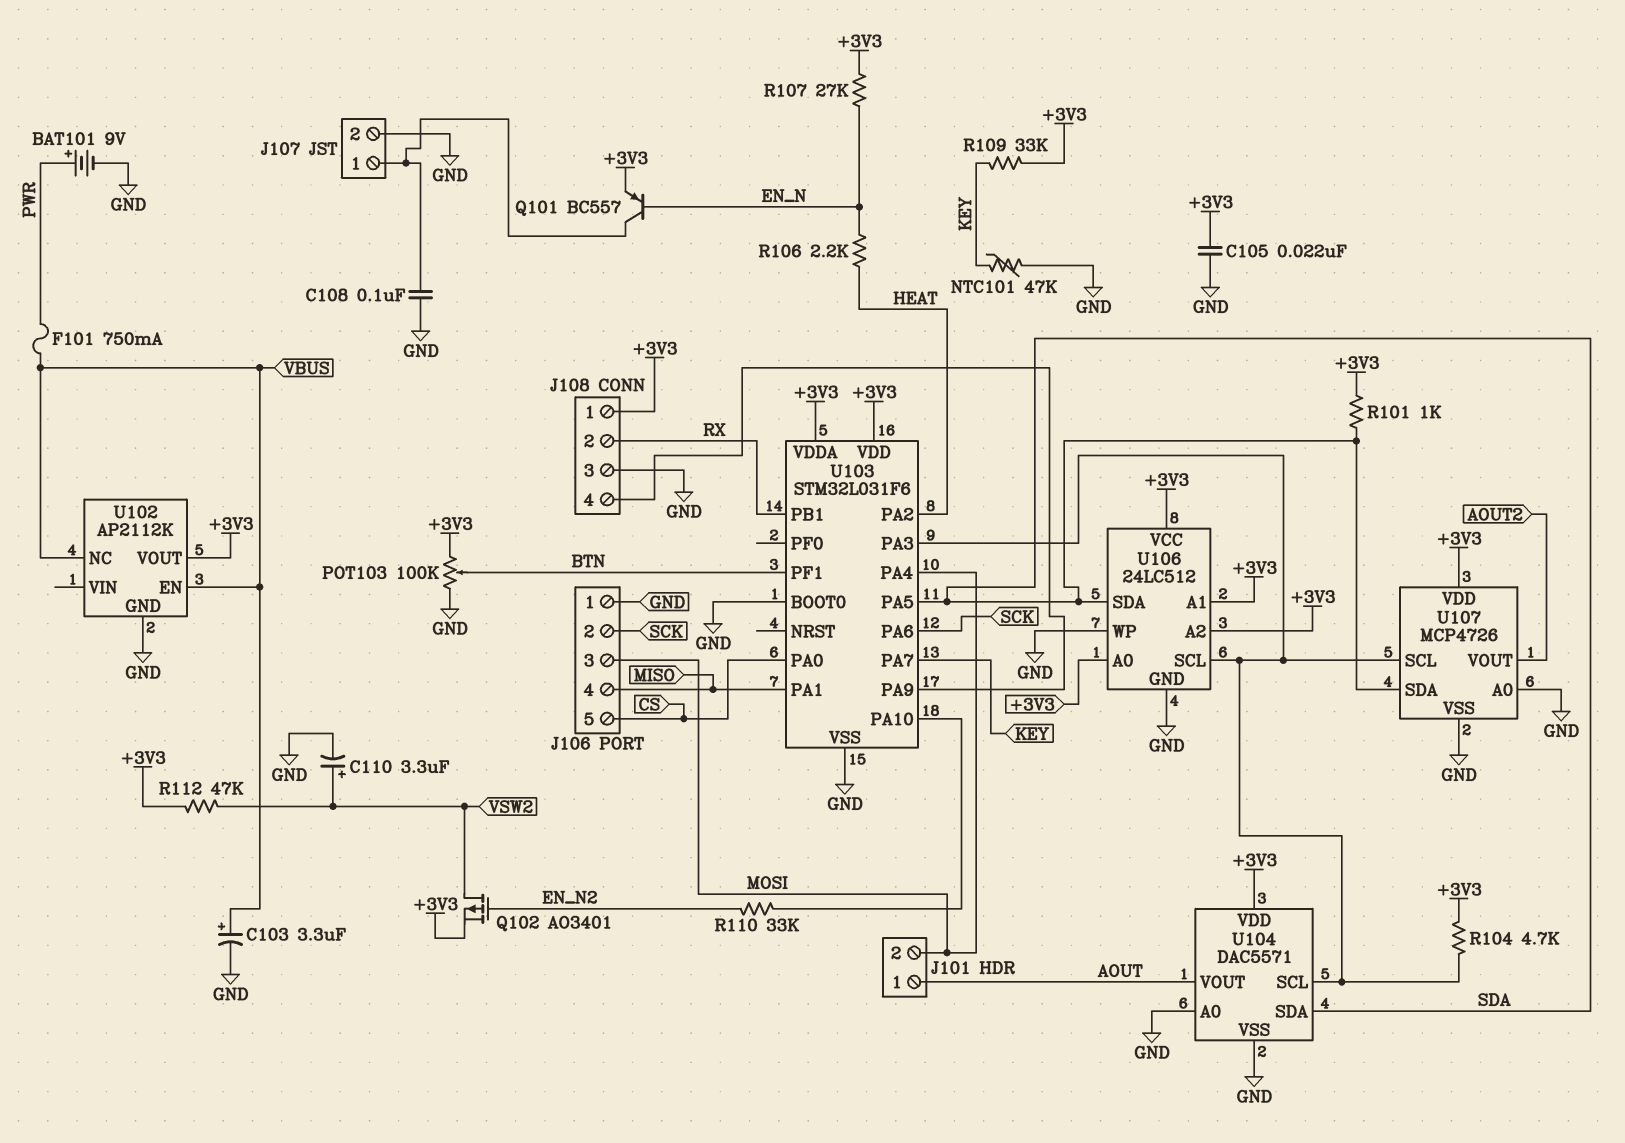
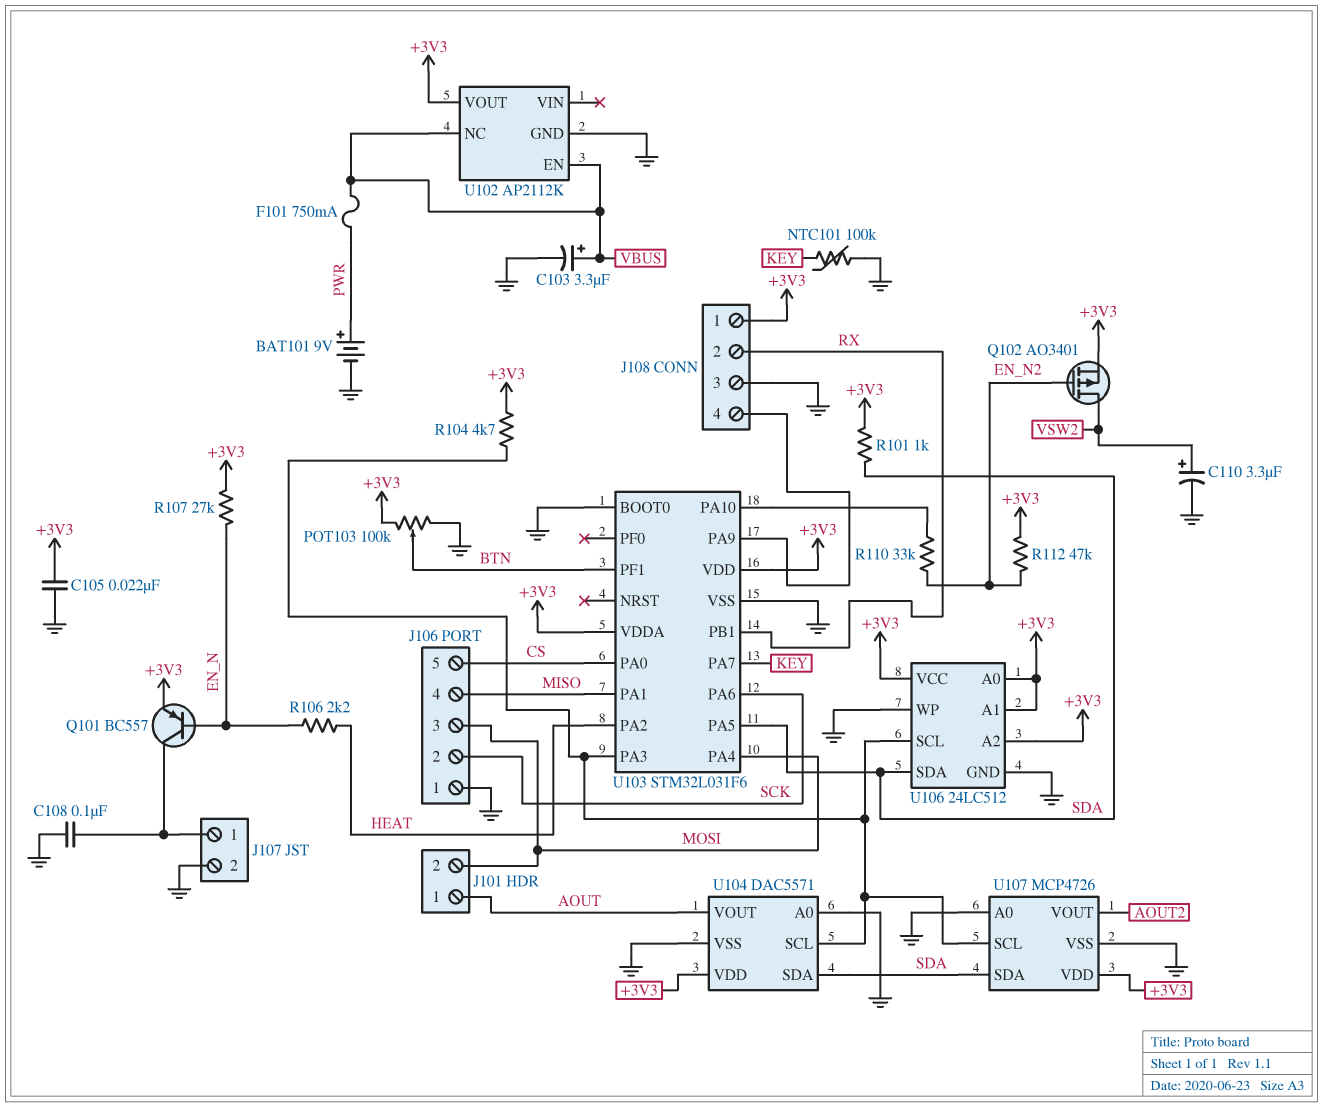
NTC101: 47k (GND, KEY) -> 100k (GND, KEY)
R109: 33k (+3V3, KEY) -> none
R112: 47k (+3V3, VSW2) -> 47k (+3V3, EN_N2)

